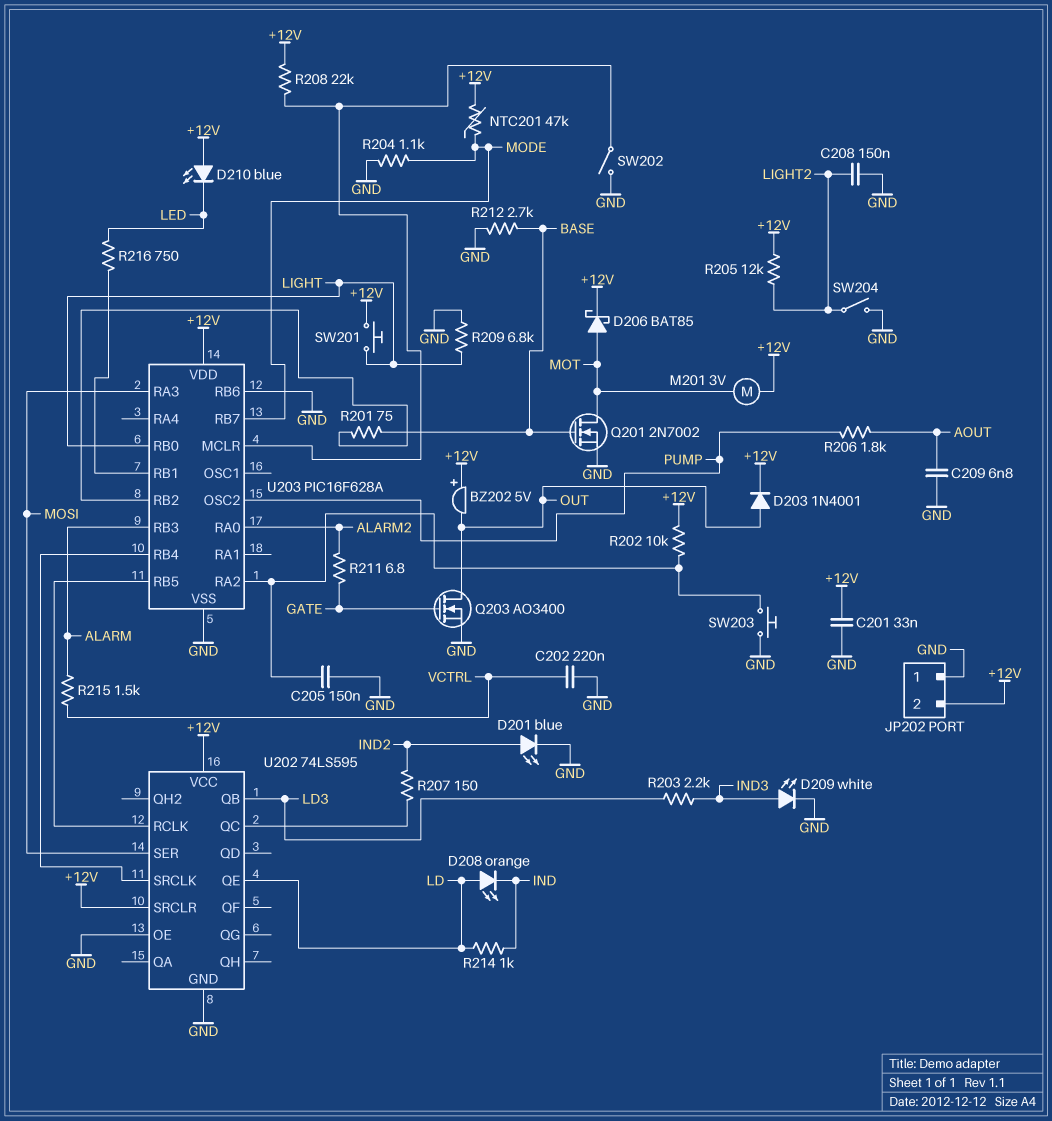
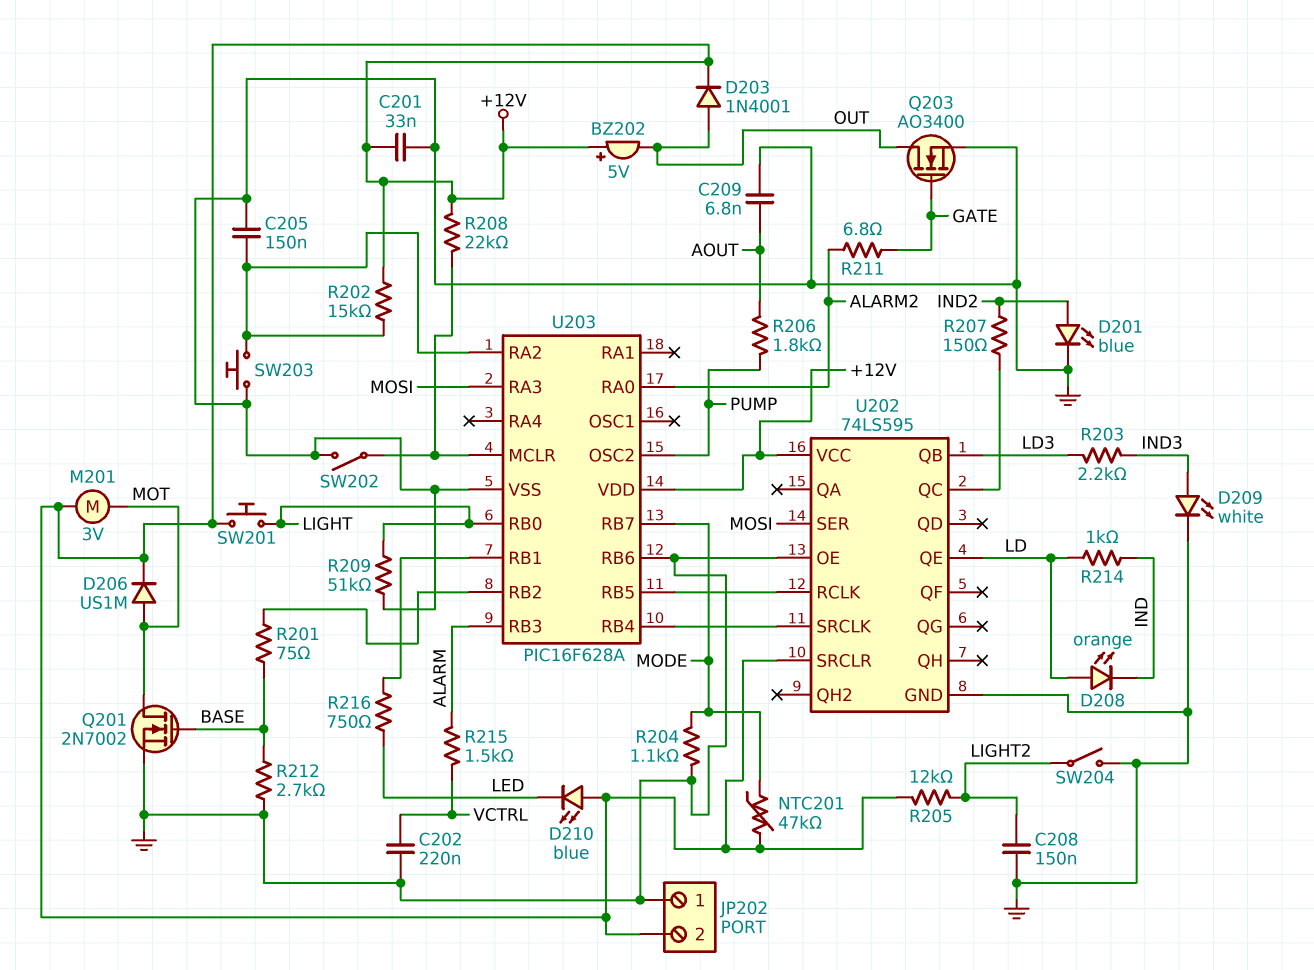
D206: schottky BAT85 (A MOT, K +12V) -> diode US1M (A MOT, K +12V)
R202: 10k (+12V, U203/RA2) -> 15k (+12V, U203/RA2)
R209: 6.8k (GND, LIGHT) -> 51k (GND, LIGHT)

